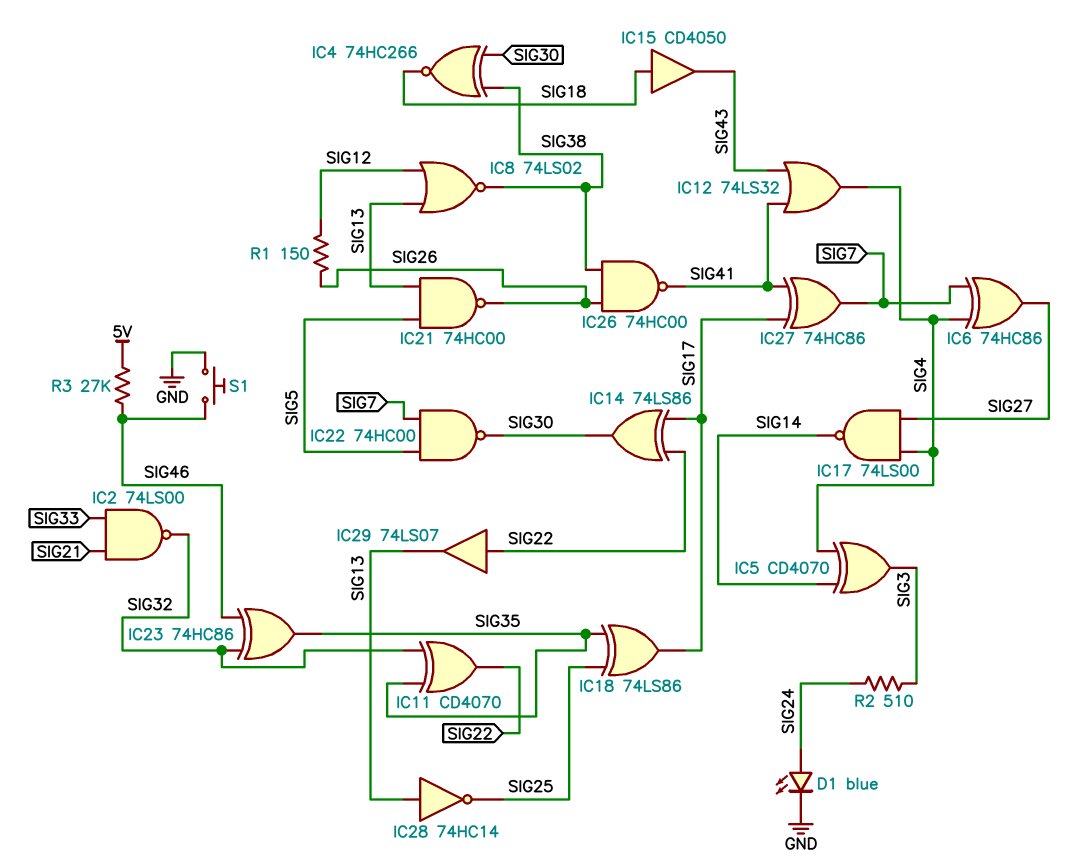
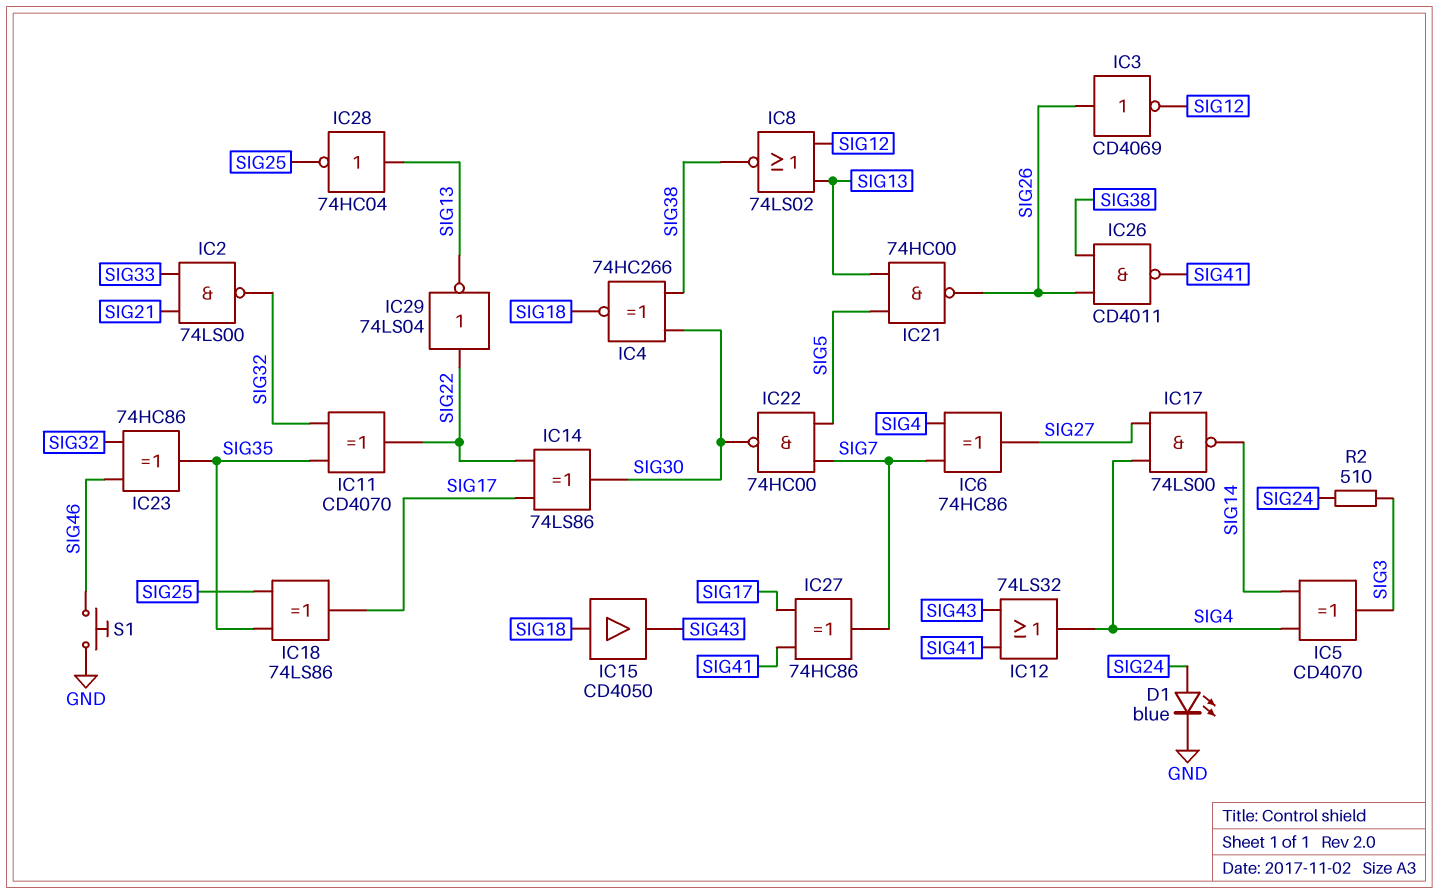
IC3: none -> NOT CD4069 (in SIG26, out SIG12)
IC26: NAND 74HC00 (in SIG26, in SIG38, out SIG41) -> NAND CD4011 (in SIG26, in SIG38, out SIG41)
IC28: NOT 74HC14 (in SIG13, out SIG25) -> NOT 74HC04 (in SIG13, out SIG25)
IC29: buffer 74LS07 (in SIG22, out SIG13) -> NOT 74LS04 (in SIG22, out SIG13)
R1: 150 (SIG12, SIG26) -> none
R3: 27k (5V, SIG46) -> none

